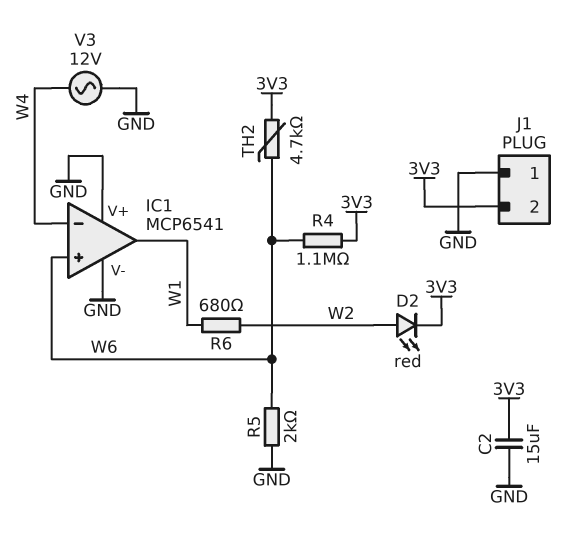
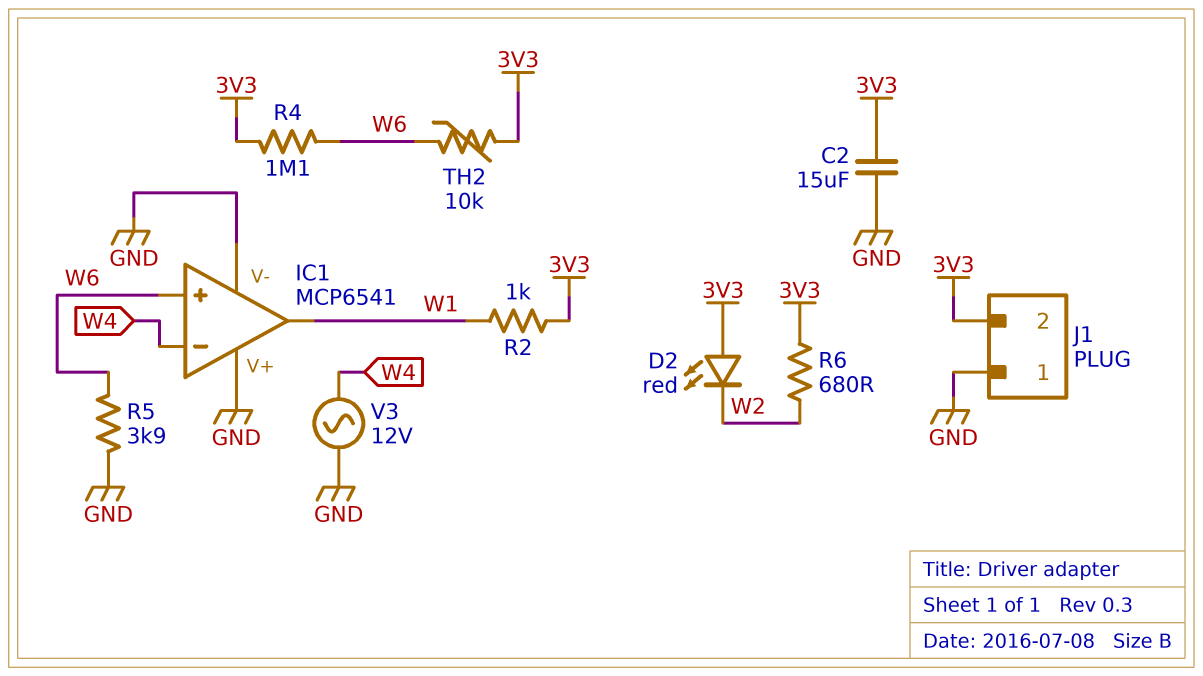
D2: LED red (A W2, K 3V3) -> LED red (A 3V3, K W2)
R2: none -> 1k (3V3, W1)
R5: 2k (GND, W6) -> 3.9k (GND, W6)
R6: 680 (W1, W2) -> 680 (3V3, W2)
TH2: 4.7k (3V3, W6) -> 10k (3V3, W6)

